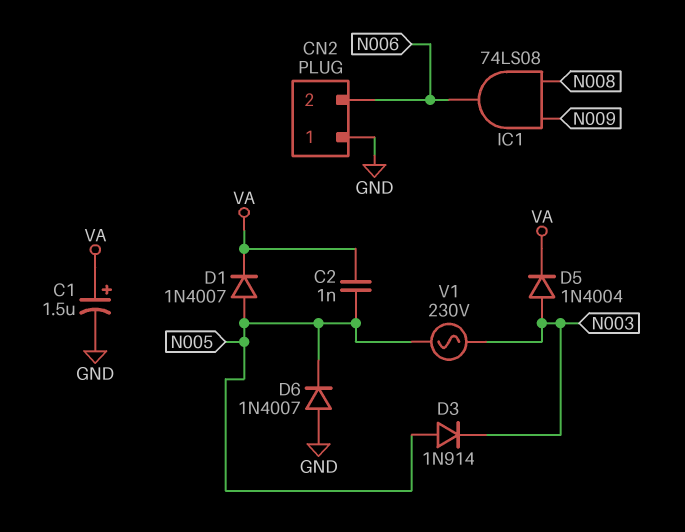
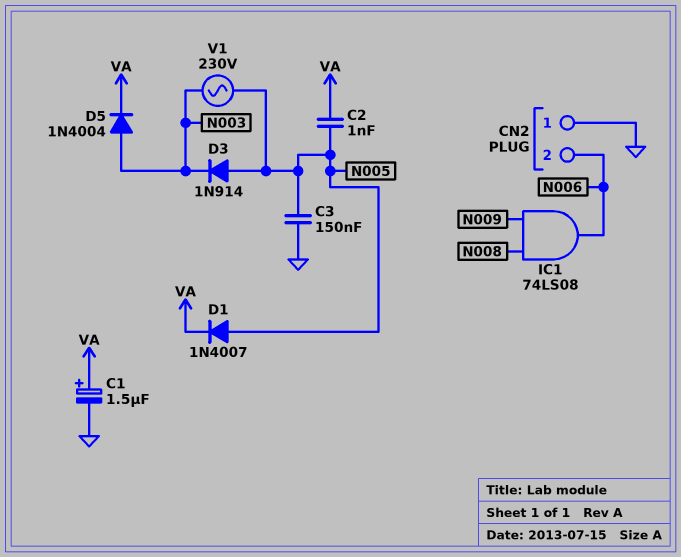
C3: none -> 150nF (GND, N005)
D6: diode 1N4007 (A GND, K N005) -> none

